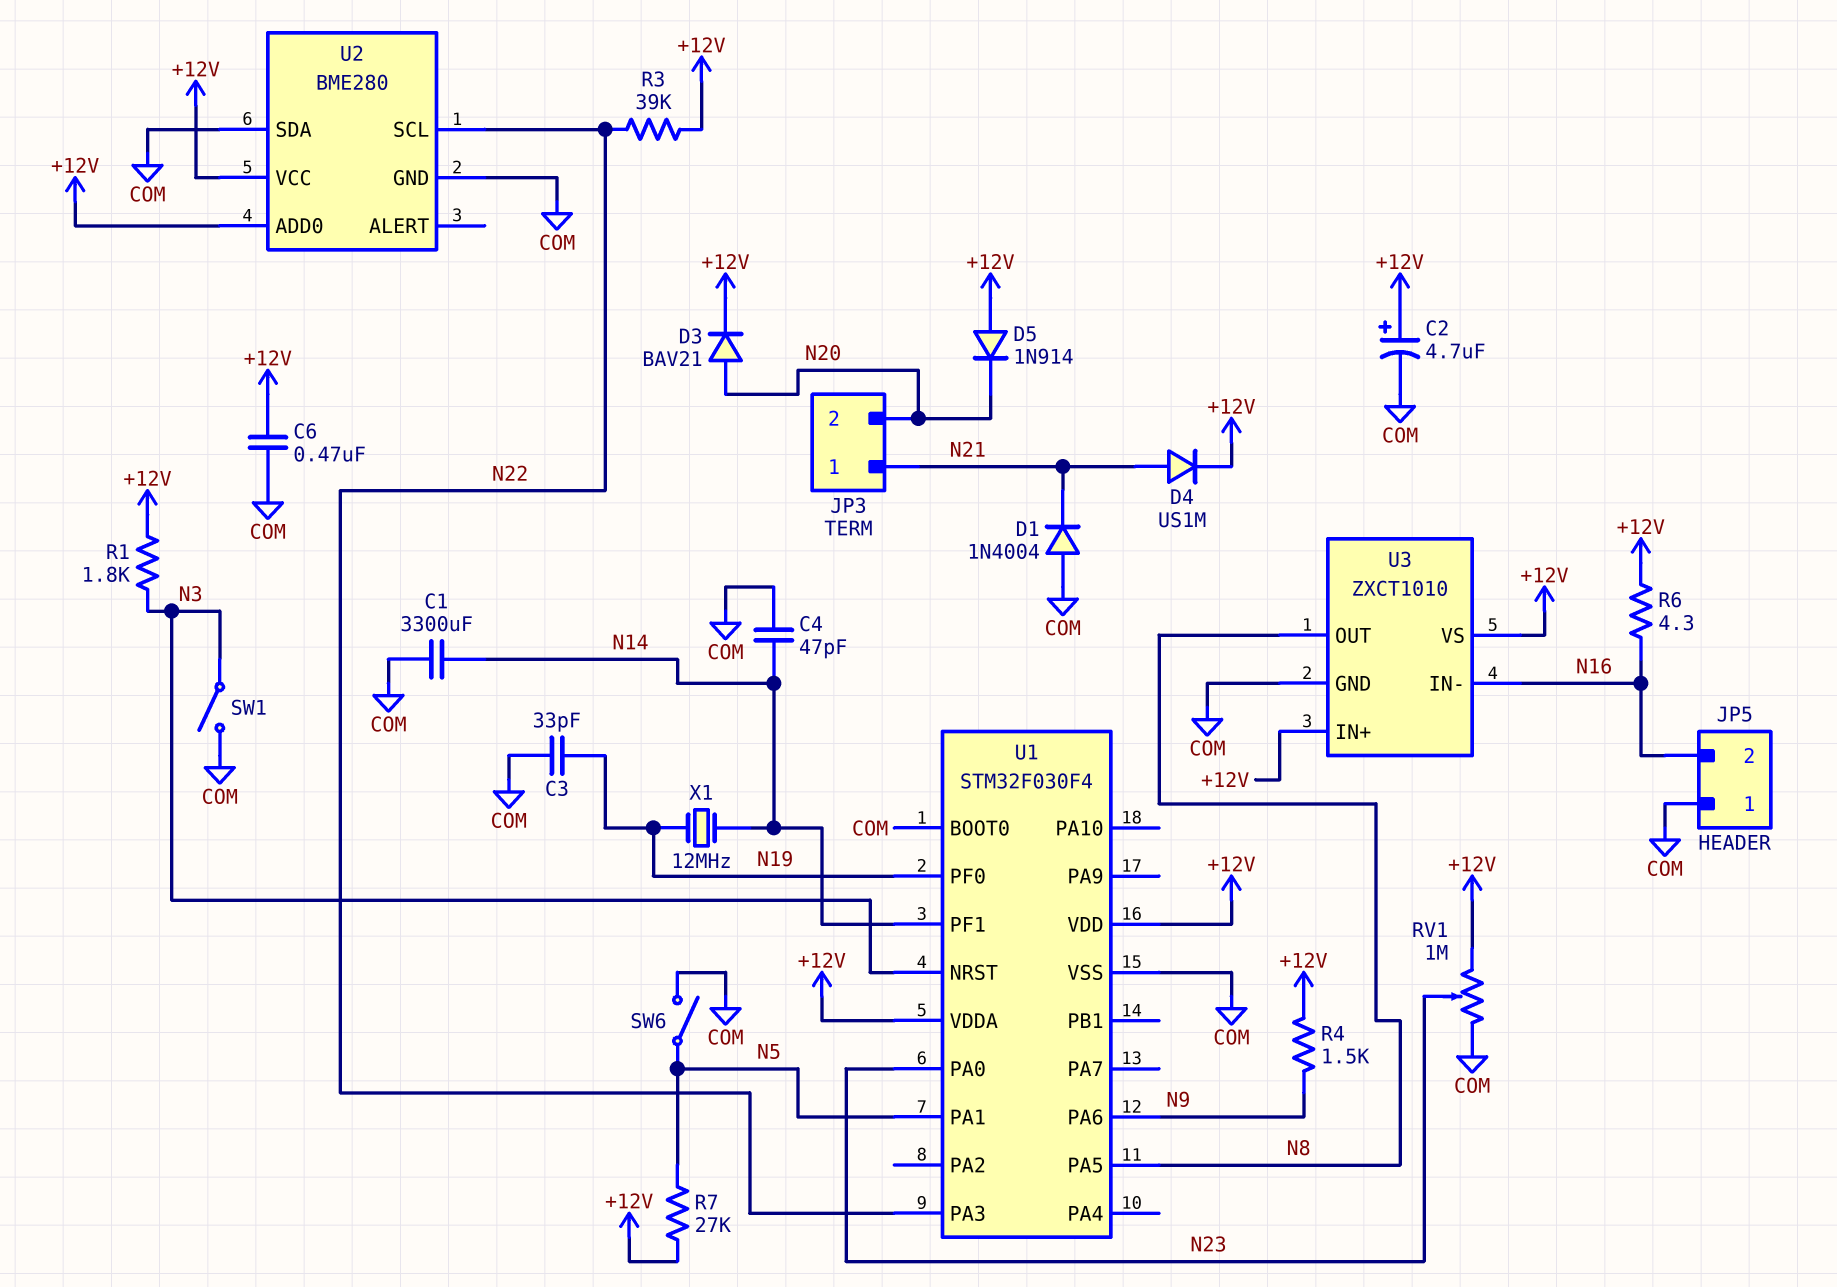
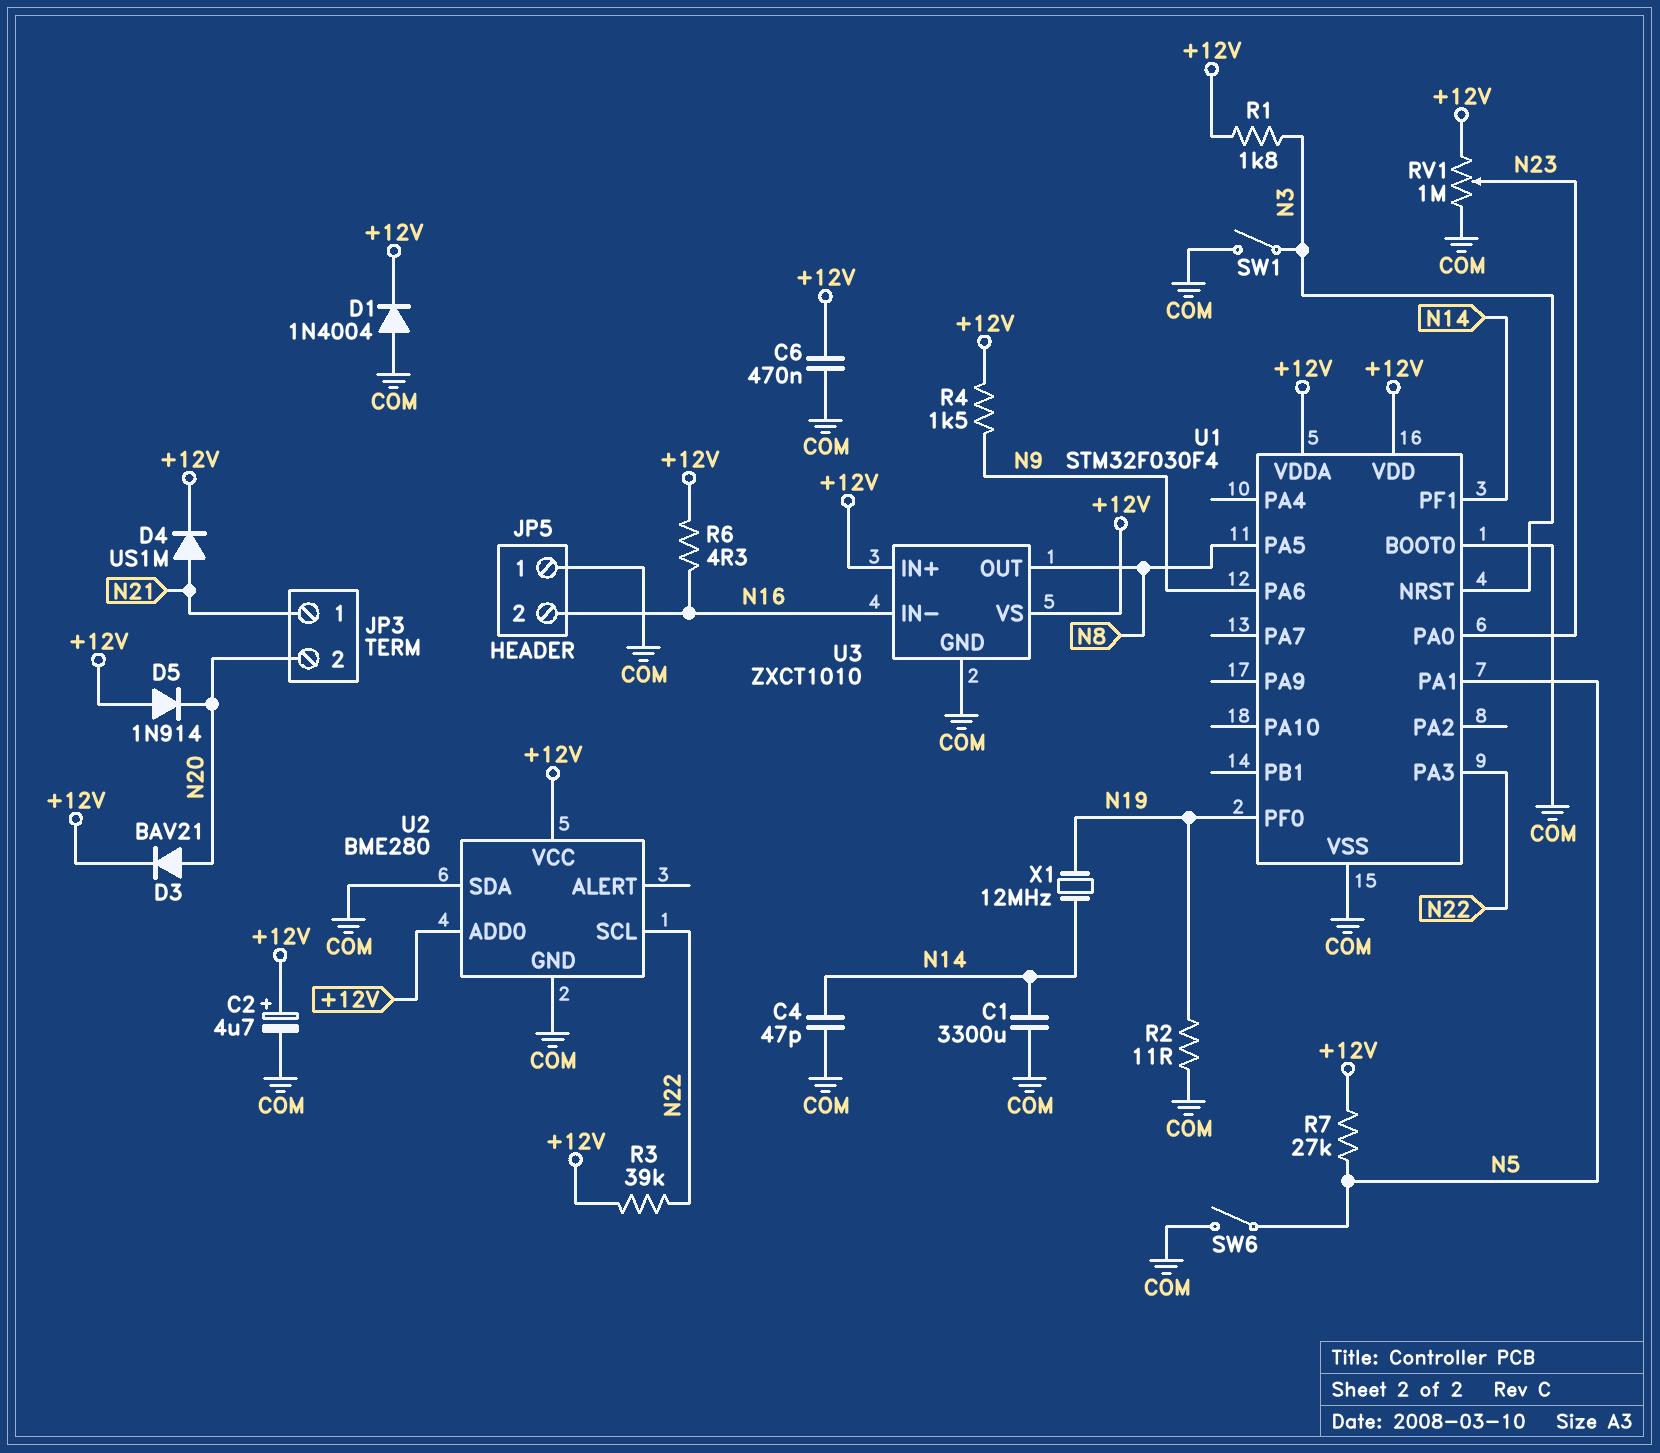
C3: 33pF (COM, N19) -> none
D1: diode 1N4004 (A COM, K N21) -> diode 1N4004 (A COM, K +12V)
R2: none -> 11 (COM, N19)

